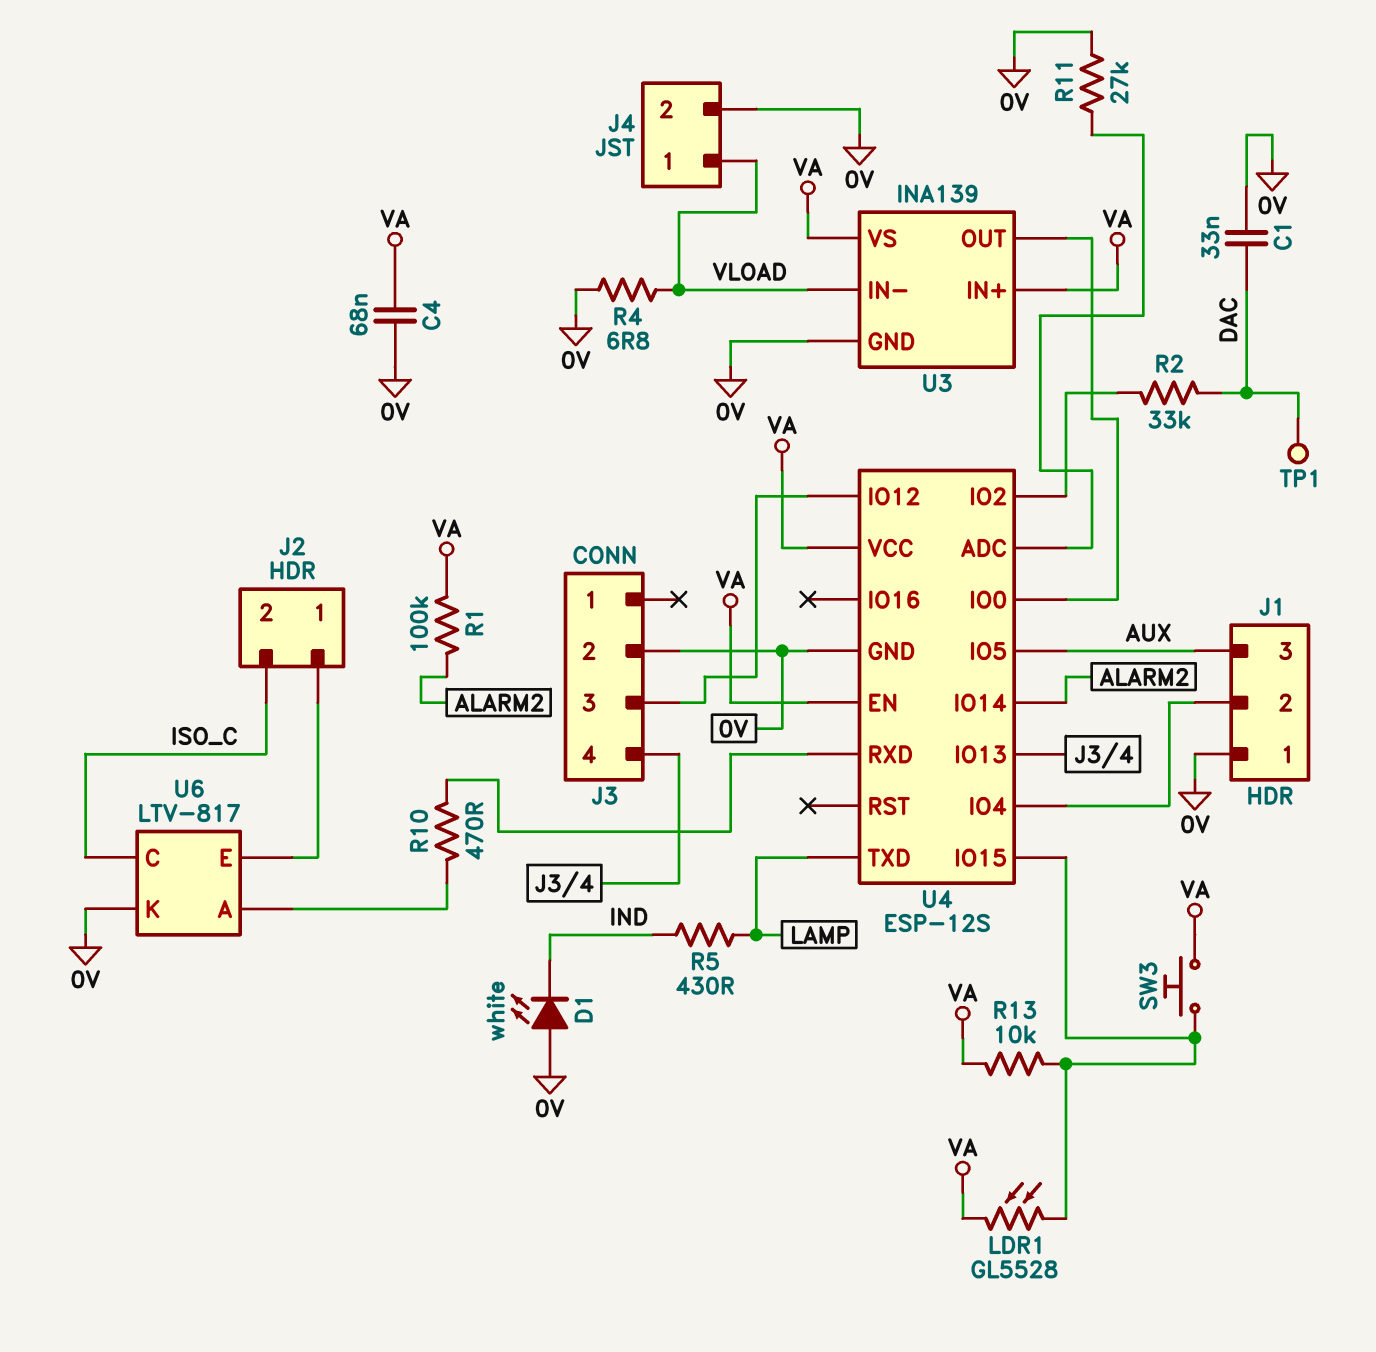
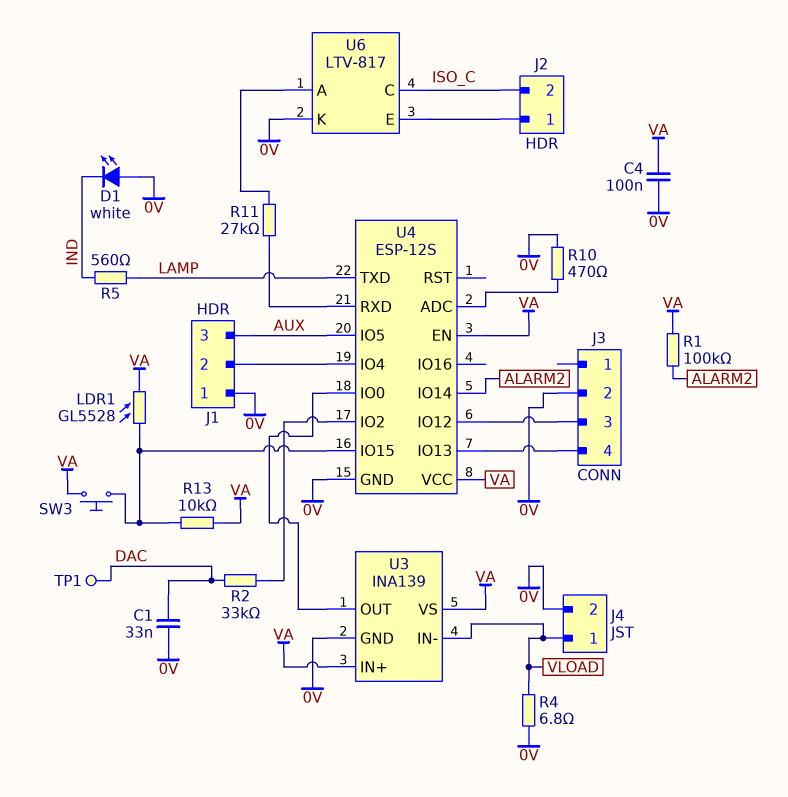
C4: 68nF (0V, VA) -> 100nF (0V, VA)
R5: 430 (IND, LAMP) -> 560 (IND, LAMP)
R10: 470 (U4/RXD, U6/A) -> 470 (0V, U4/ADC)
R11: 27k (0V, U4/ADC) -> 27k (U4/RXD, U6/A)

